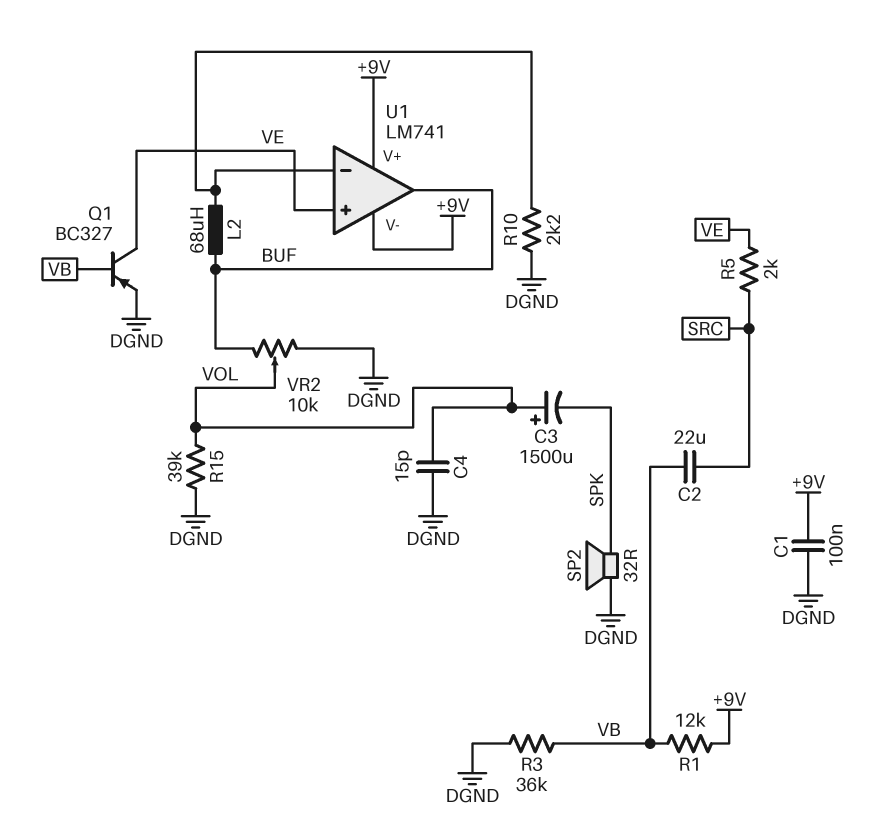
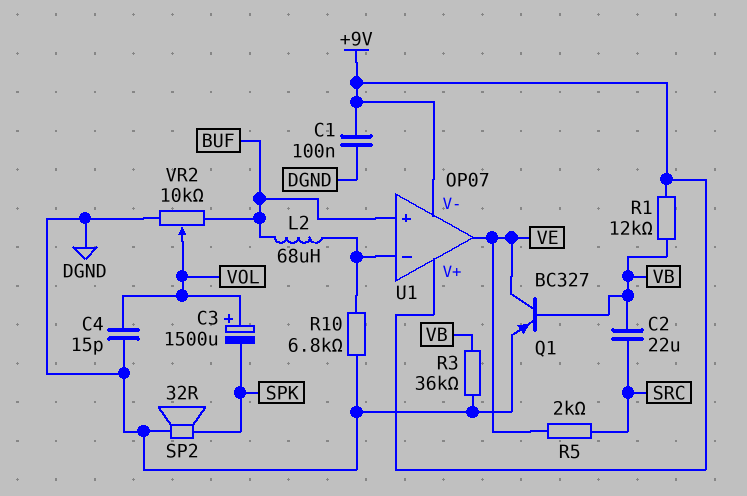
R10: 2.2k (DGND, U1/in-) -> 6.8k (DGND, U1/in-)
R15: 39k (DGND, VOL) -> none
U1: LM741 -> OP07
U1 pin in+: VE -> BUF
U1 pin out: BUF -> VE

